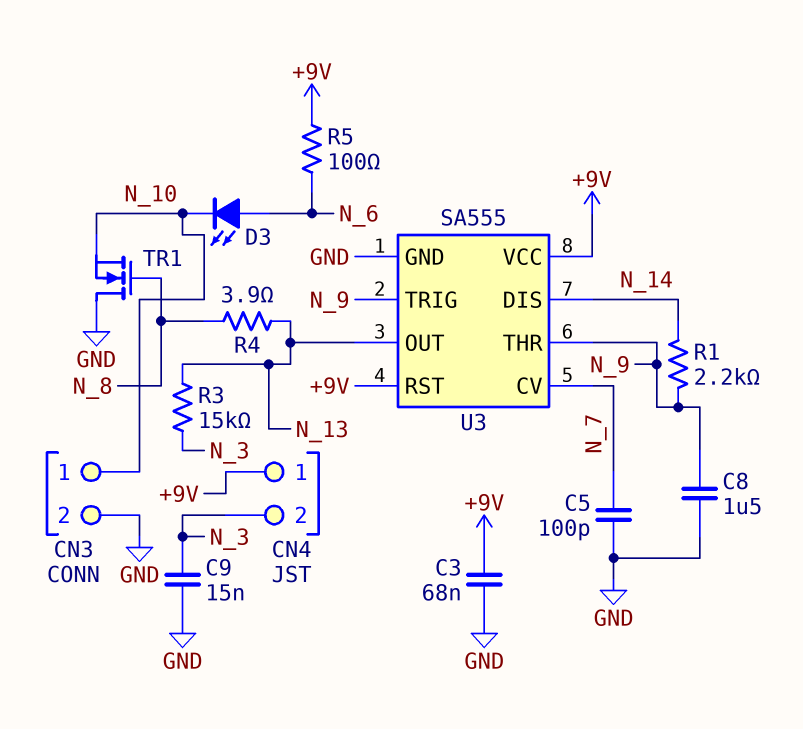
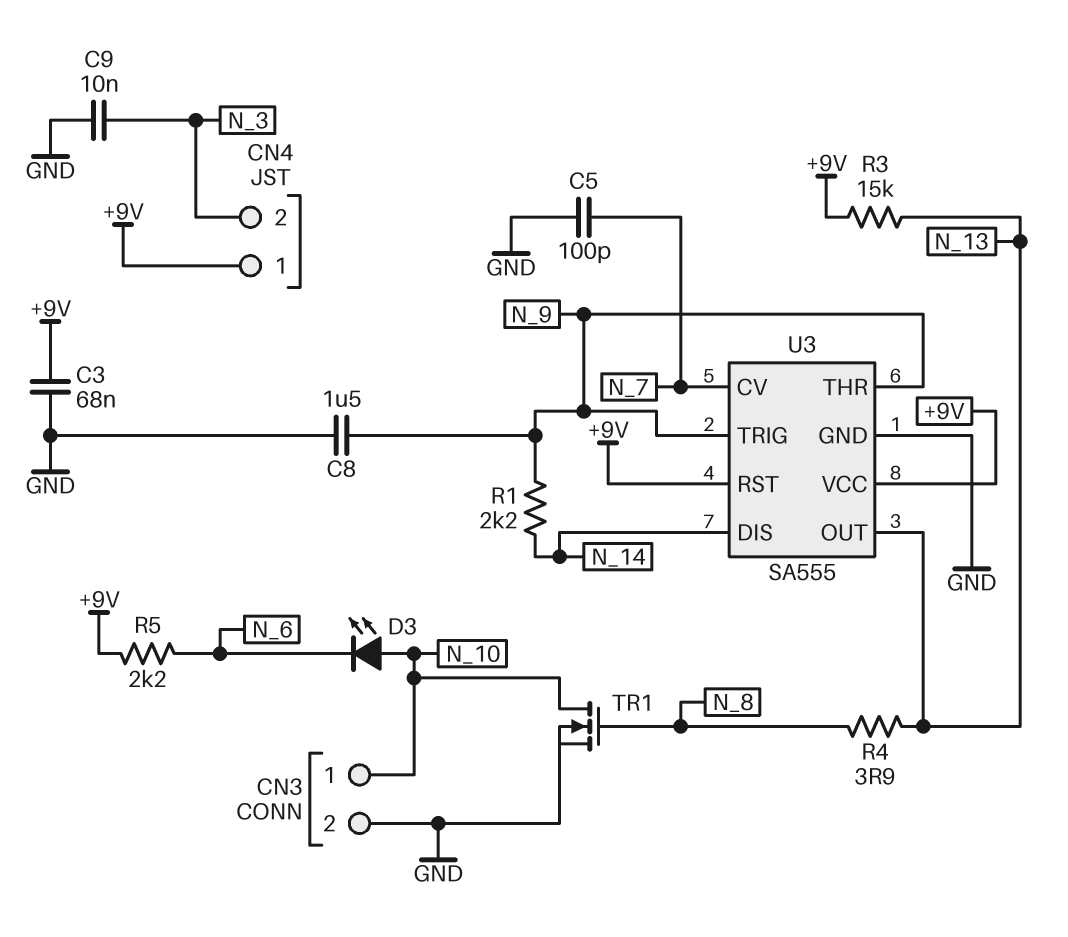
C9: 15nF (GND, N_3) -> 10nF (GND, N_3)
D3: LED (A N_6, K N_10) -> LED (A N_10, K N_6)
R3: 15k (N_3, N_13) -> 15k (+9V, N_13)
R5: 100 (+9V, N_6) -> 2.2k (+9V, N_6)
TR1: NMOS (G N_8, D GND, S N_10) -> NMOS (G N_8, D N_10, S GND)

